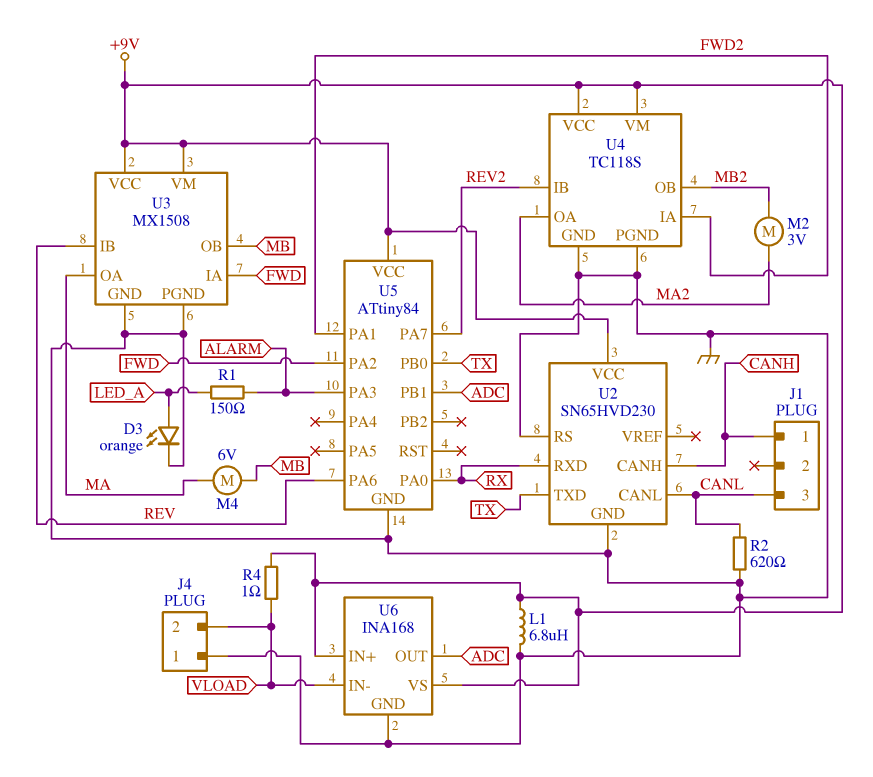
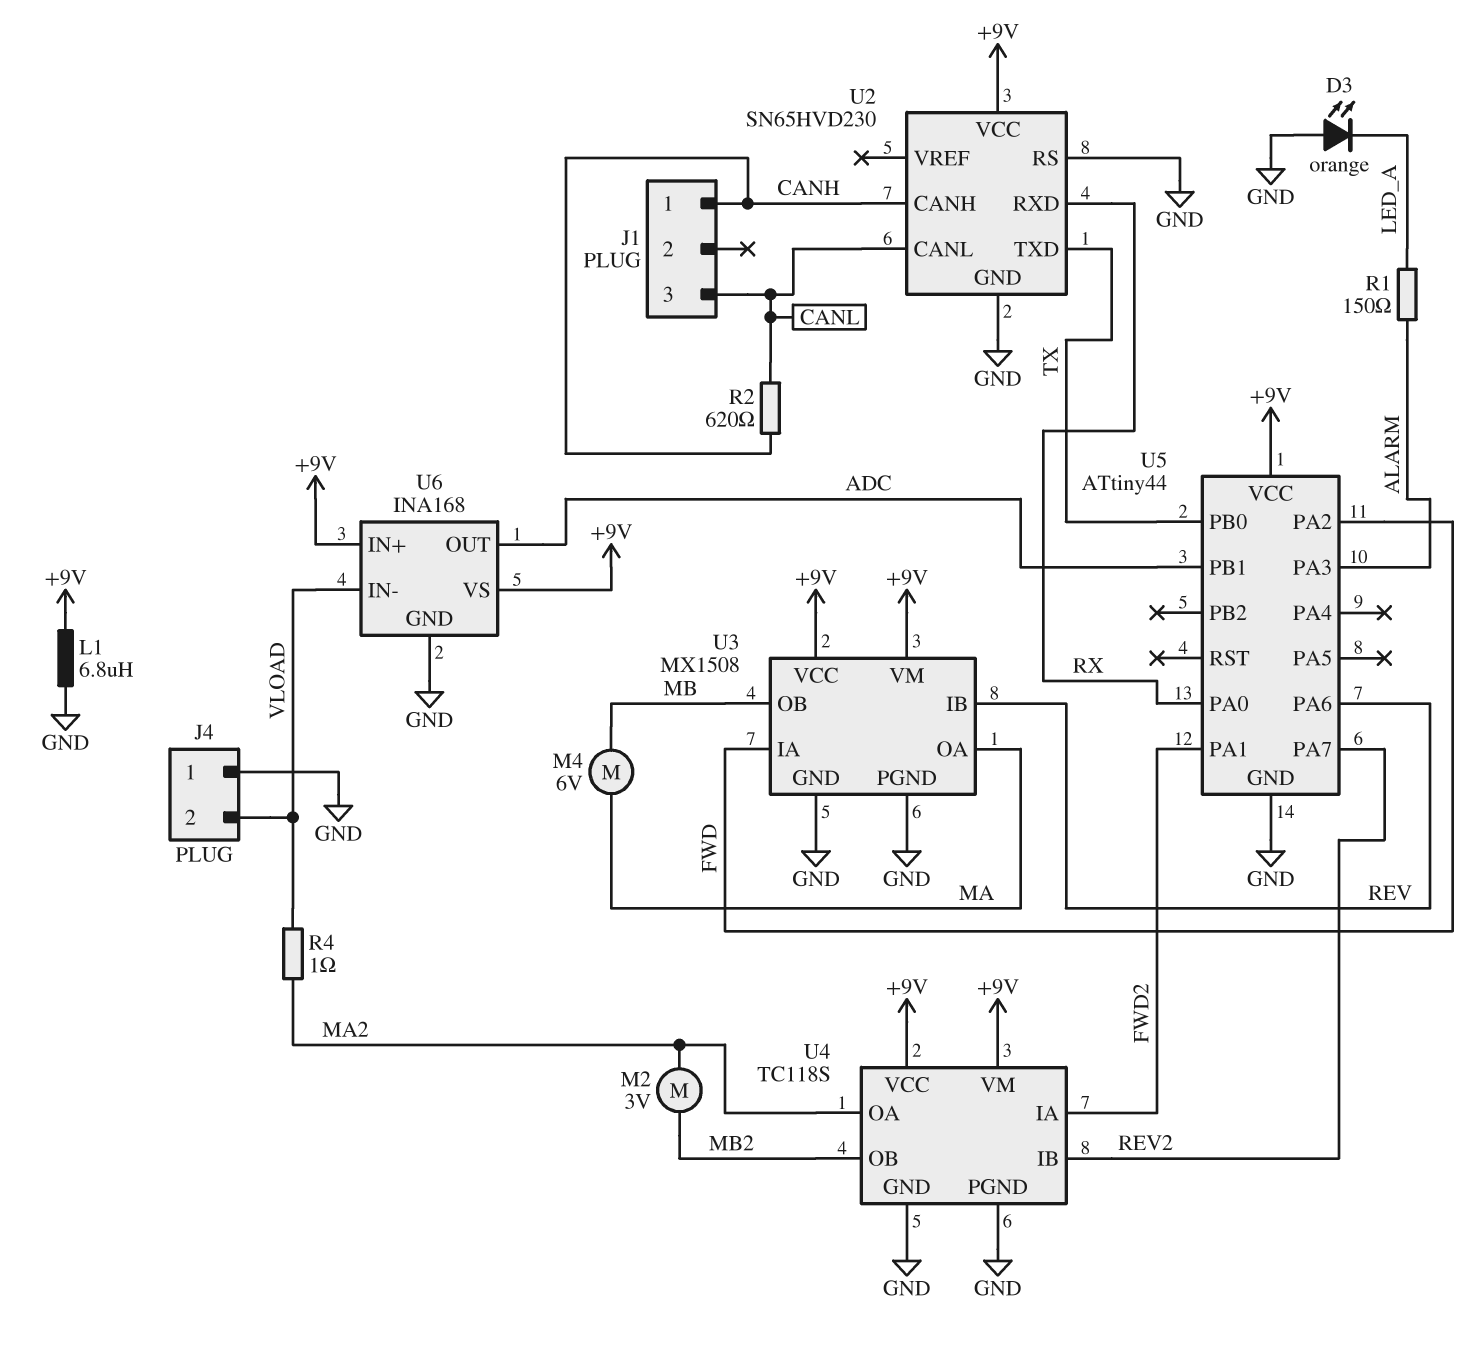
D3: LED orange (A LED_A, K GND) -> LED orange (A GND, K LED_A)
R2: 620 (CANL, GND) -> 620 (CANH, CANL)
R4: 1 (+9V, VLOAD) -> 1 (MA2, VLOAD)
U5: ATtiny84 -> ATtiny44

